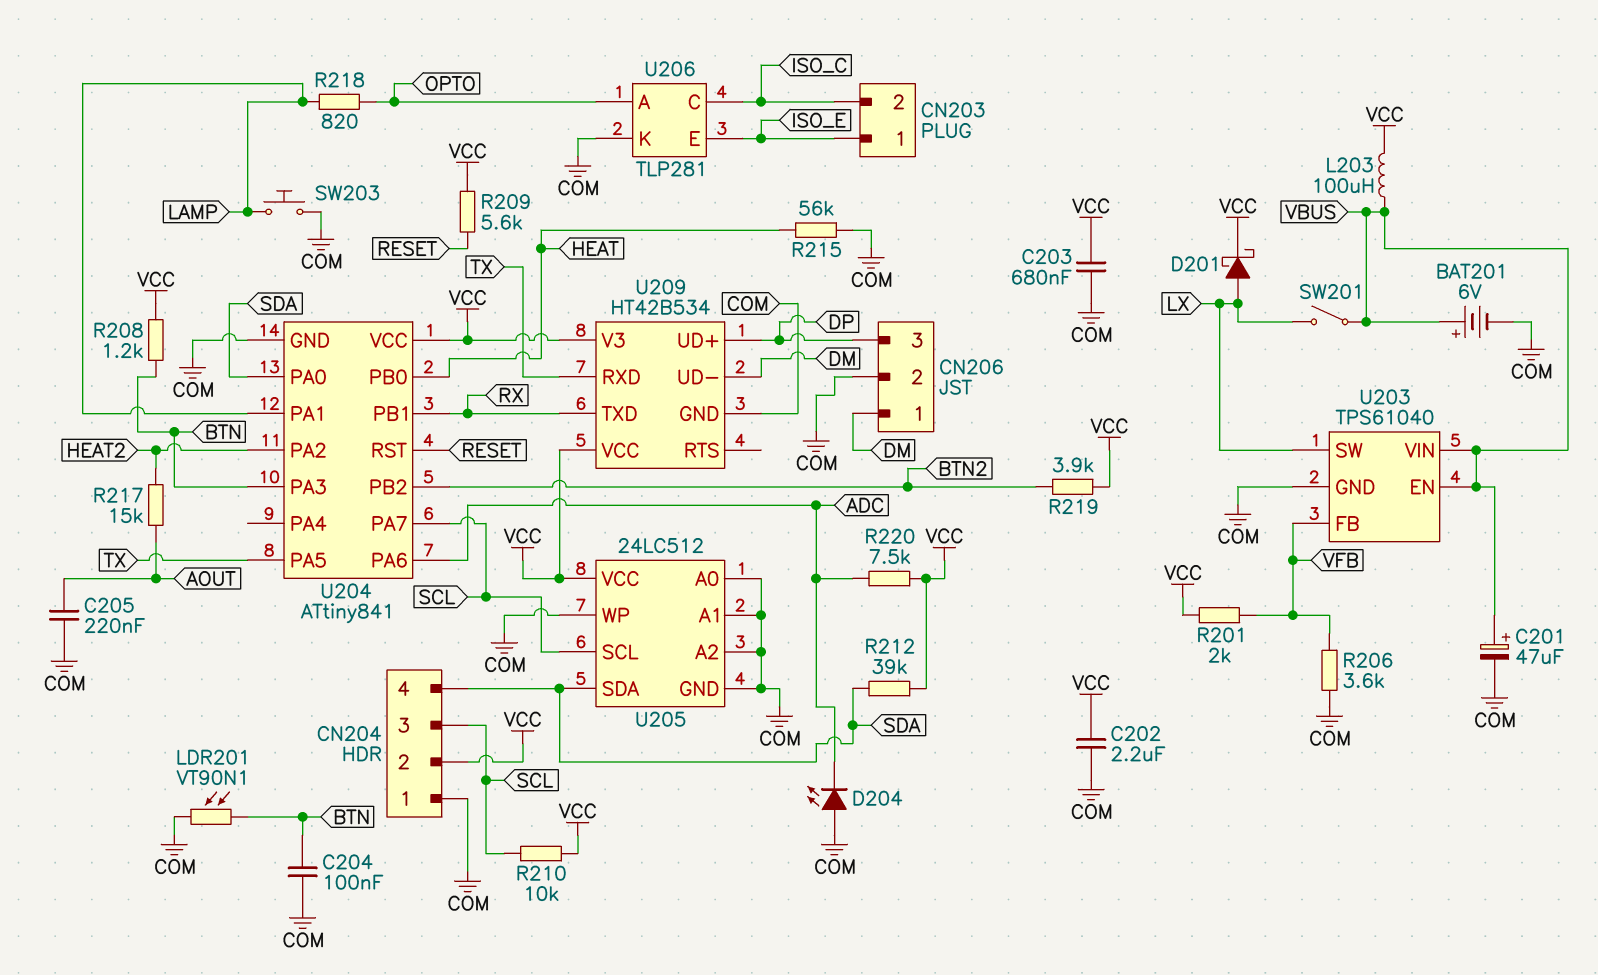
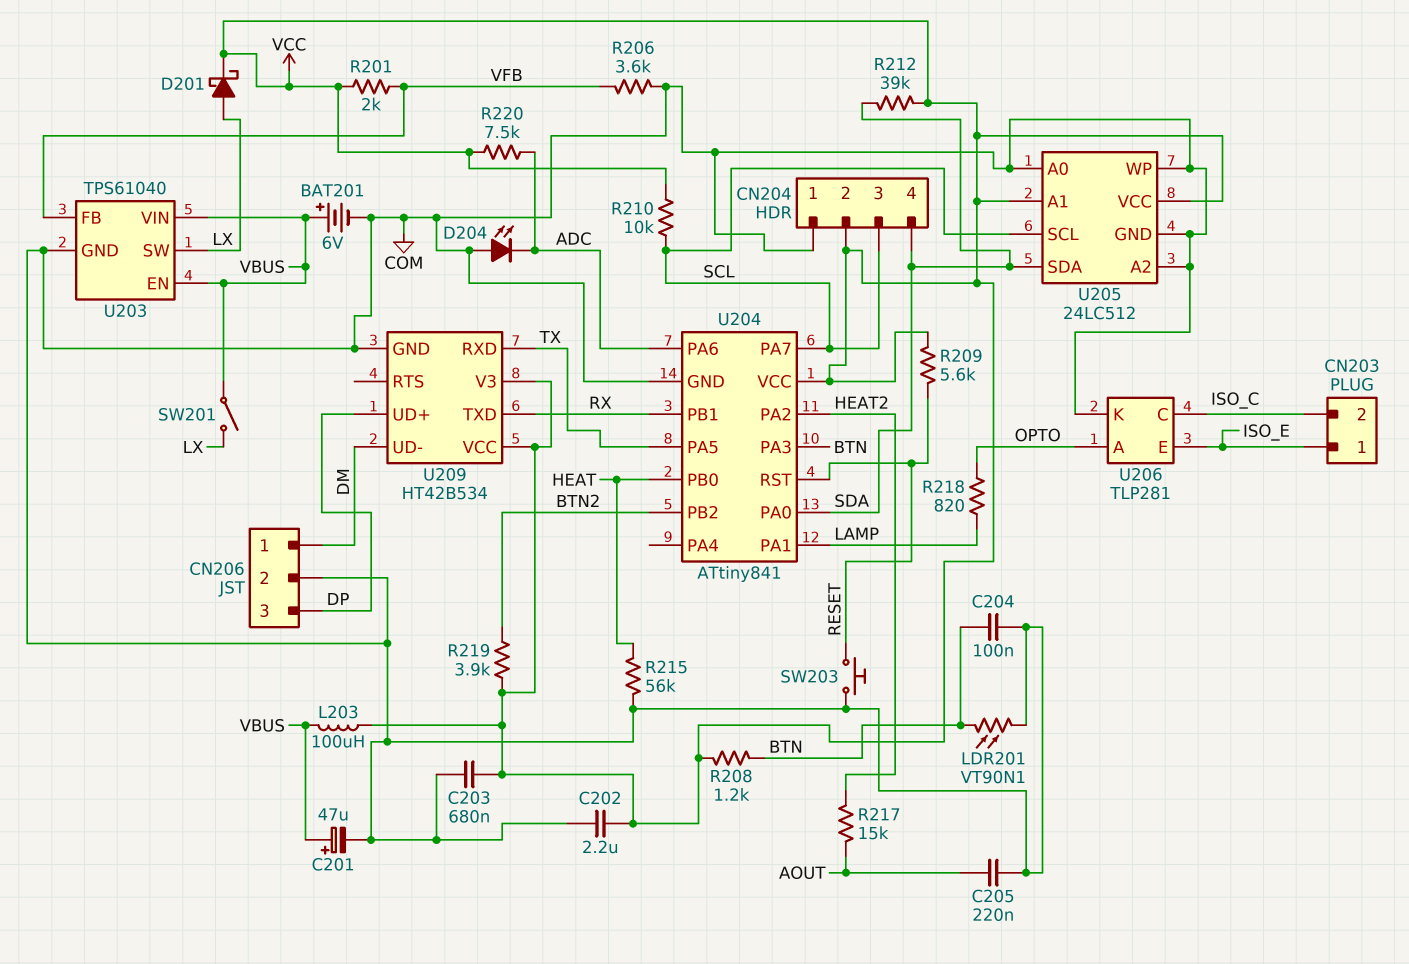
SW203: button (COM, LAMP) -> button (COM, RESET)
U205 pin A1: COM -> VCC

